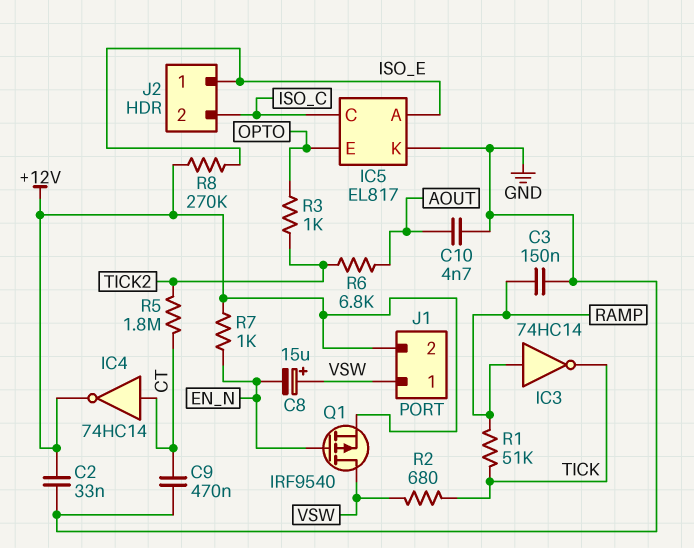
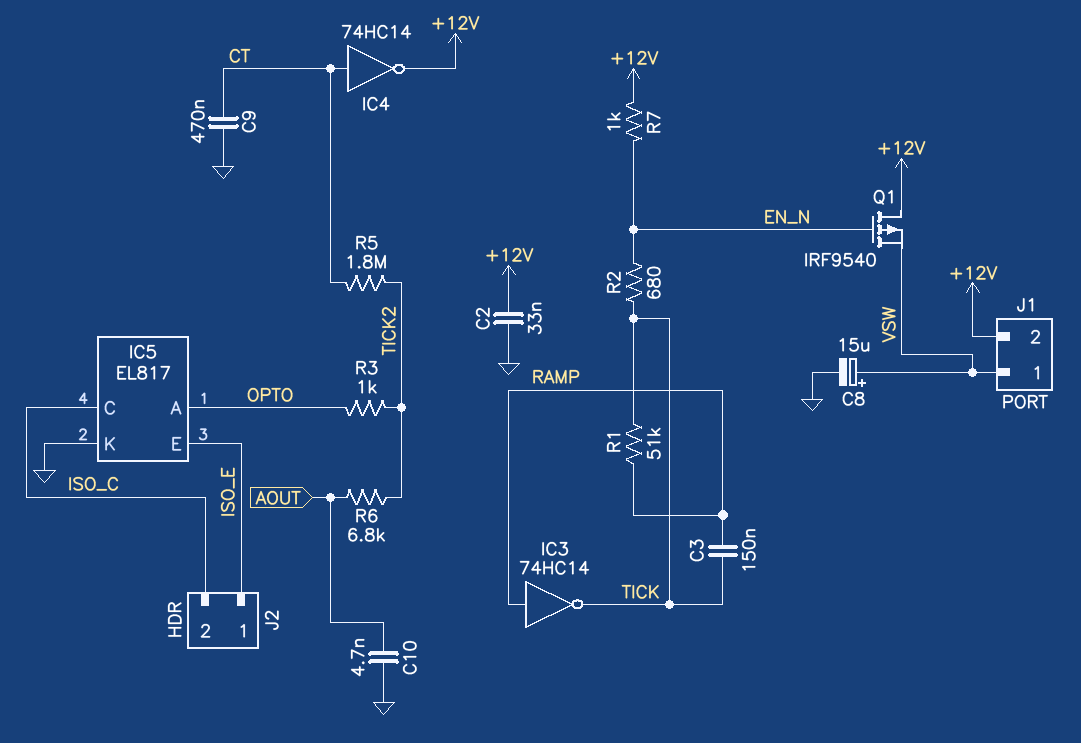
C3: 150nF (GND, RAMP) -> 150nF (RAMP, TICK)
C8: 15uF (plus VSW, minus EN_N) -> 15uF (plus VSW, minus GND)
IC5 pin A: ISO_E -> OPTO
IC5 pin E: OPTO -> ISO_E
Q1: PMOS IRF9540 (G EN_N, D VSW, S +12V) -> PMOS IRF9540 (G EN_N, D +12V, S VSW)
R2: 680 (TICK, VSW) -> 680 (EN_N, TICK)
R8: 270k (+12V, ISO_E) -> none

